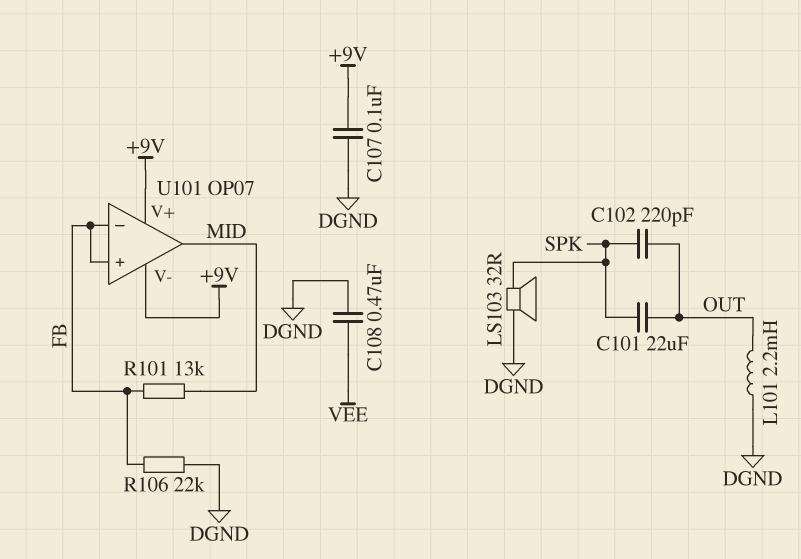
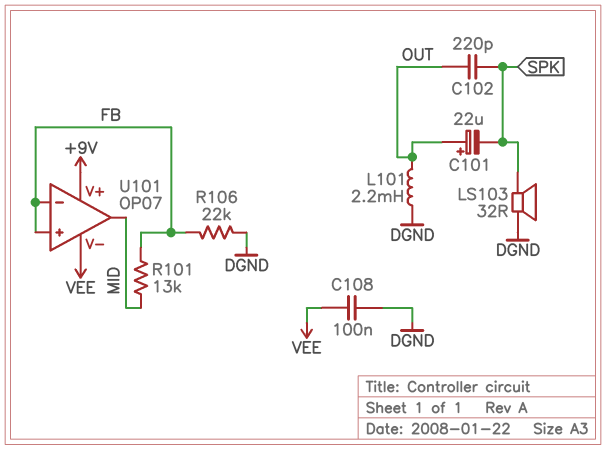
C101: 22uF (OUT, SPK) -> 22uF (plus OUT, minus SPK)
C107: 100nF (+9V, DGND) -> none
C108: 470nF (DGND, VEE) -> 100nF (DGND, VEE)
U101 pin V-: +9V -> VEE

